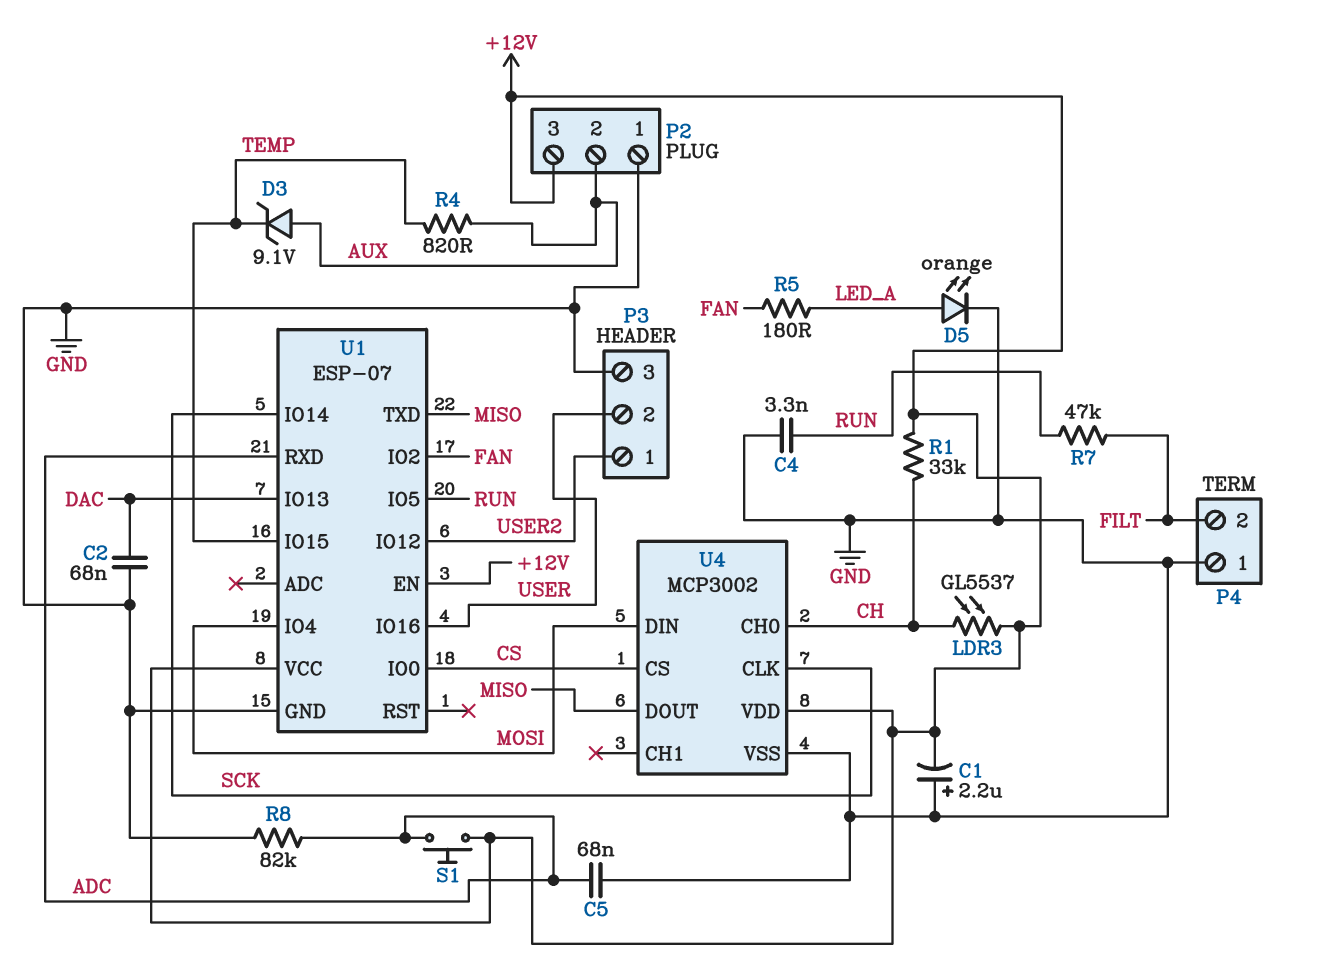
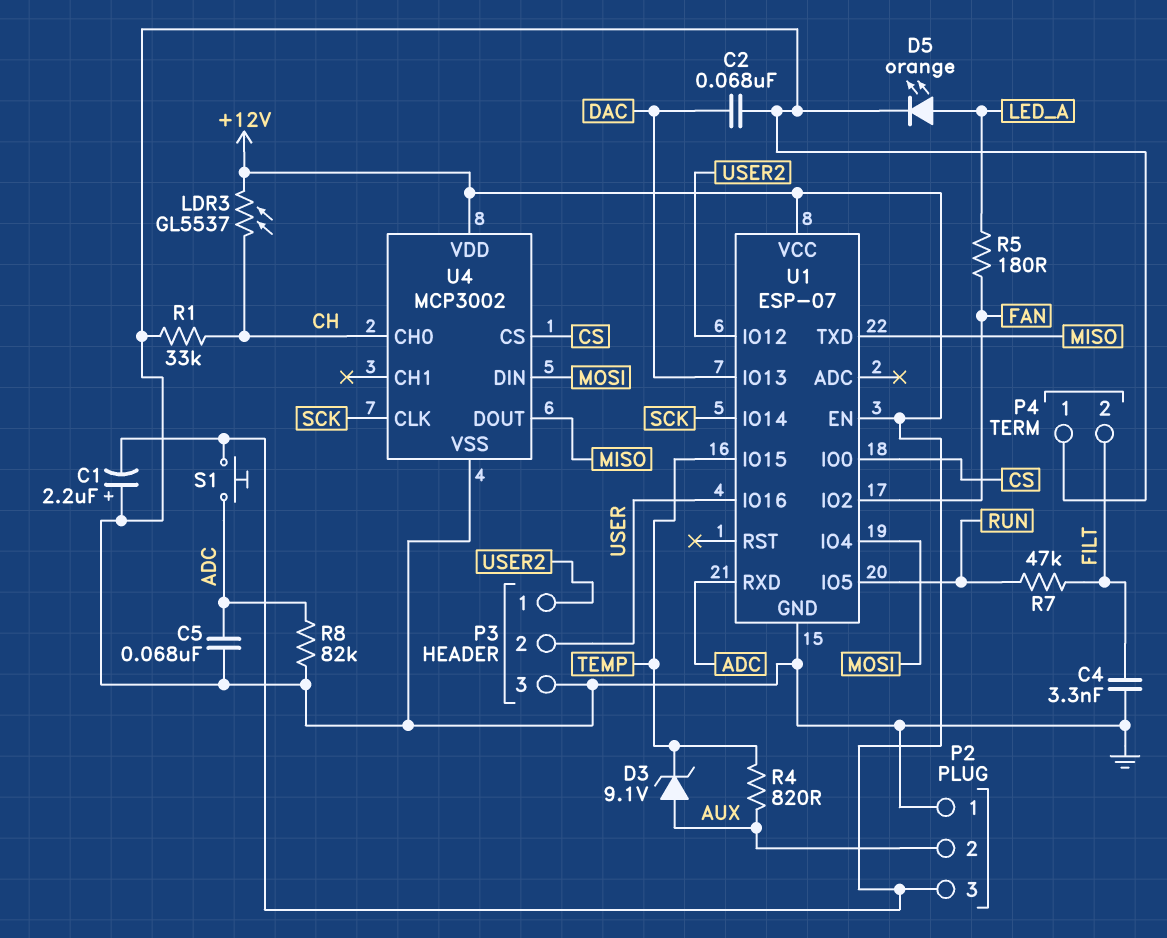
C4: 3.3nF (GND, RUN) -> 3.3nF (FILT, GND)
R1: 33k (+12V, CH) -> 33k (CH, GND)

